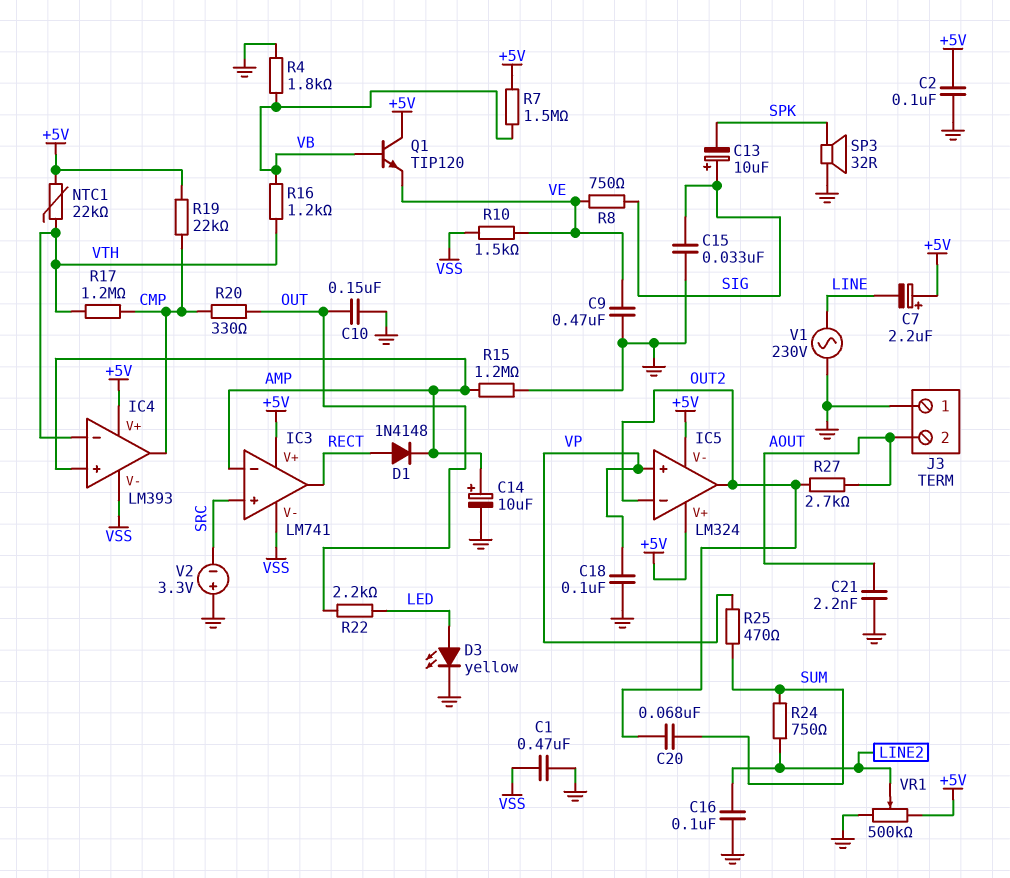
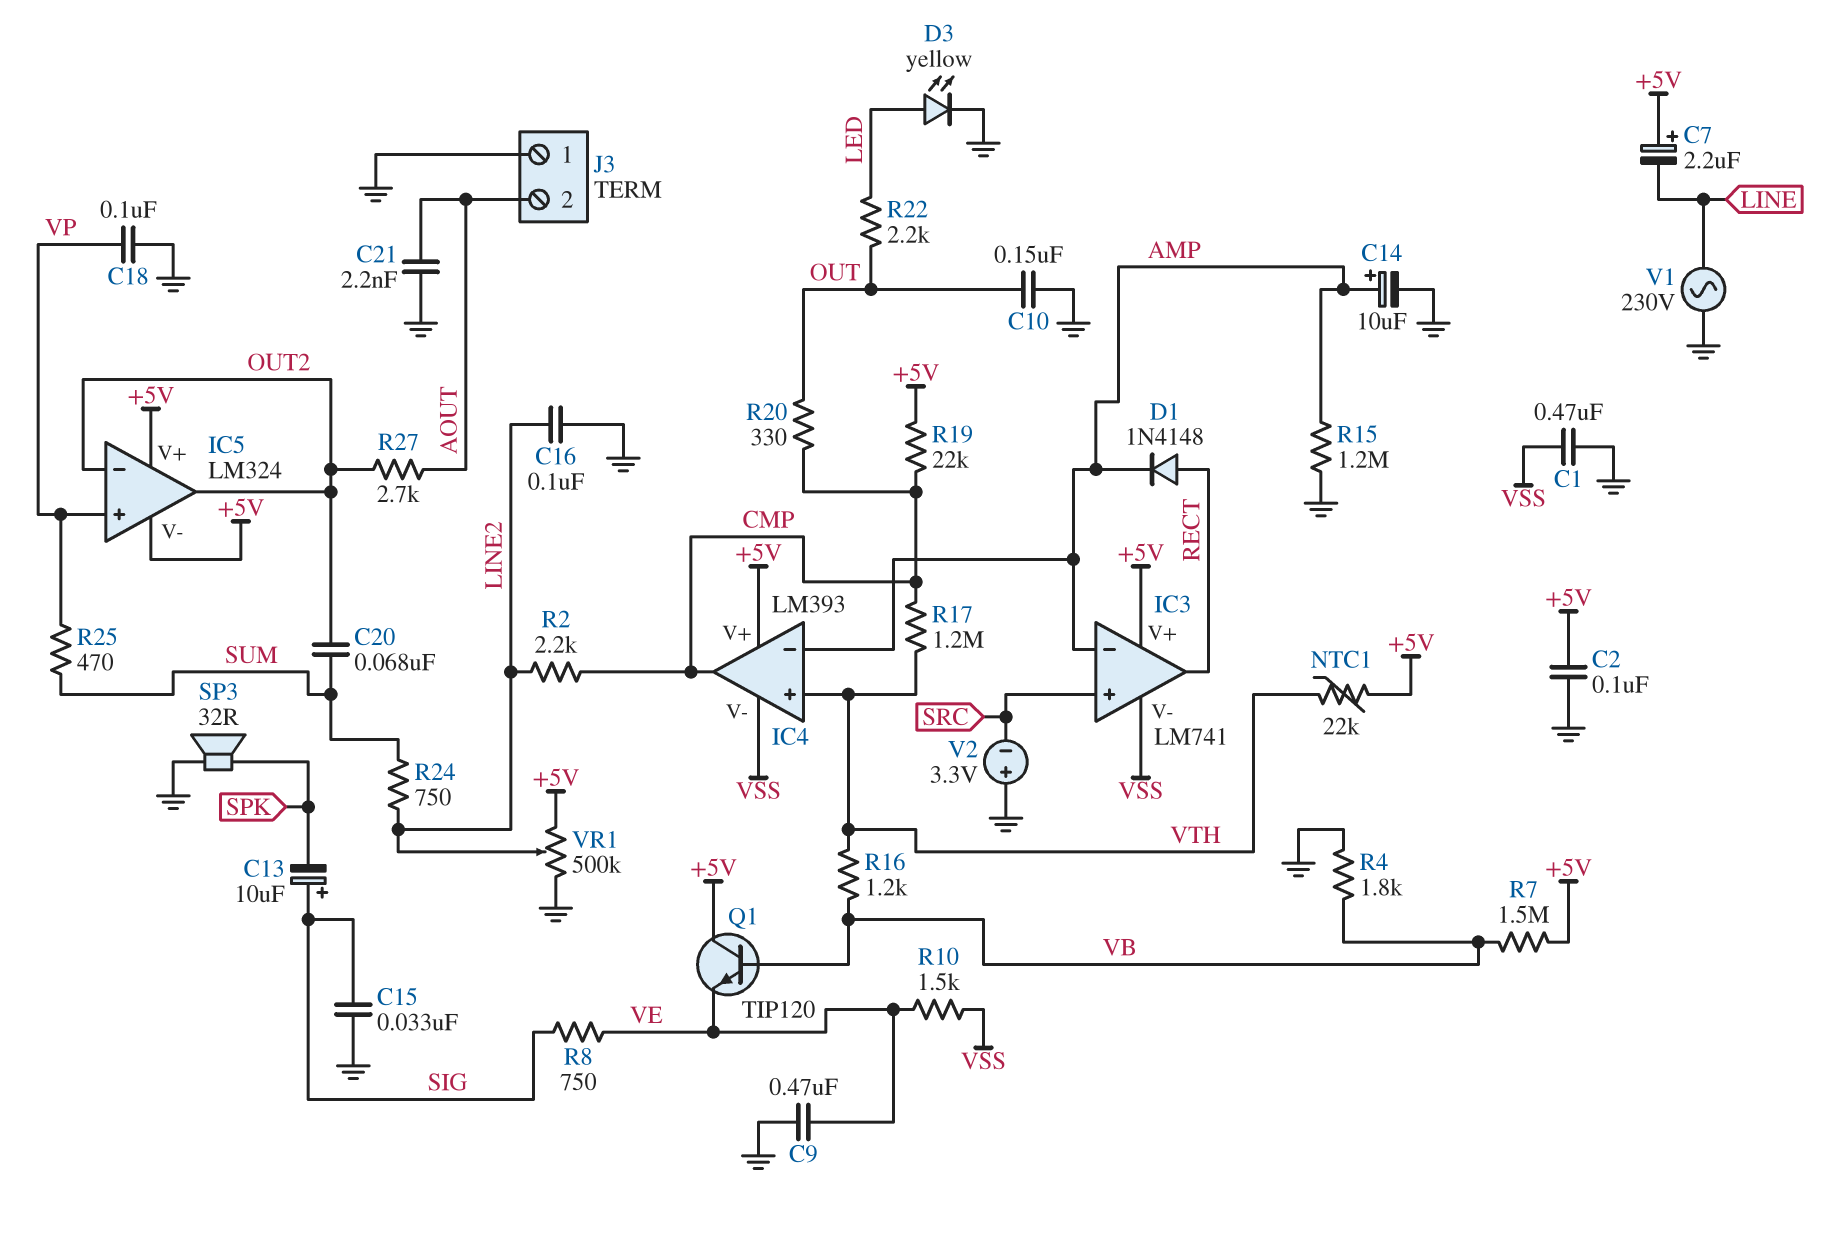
IC4 pin in+: AMP -> VTH
IC4 pin in-: VTH -> AMP
R2: none -> 2.2k (CMP, LINE2)

